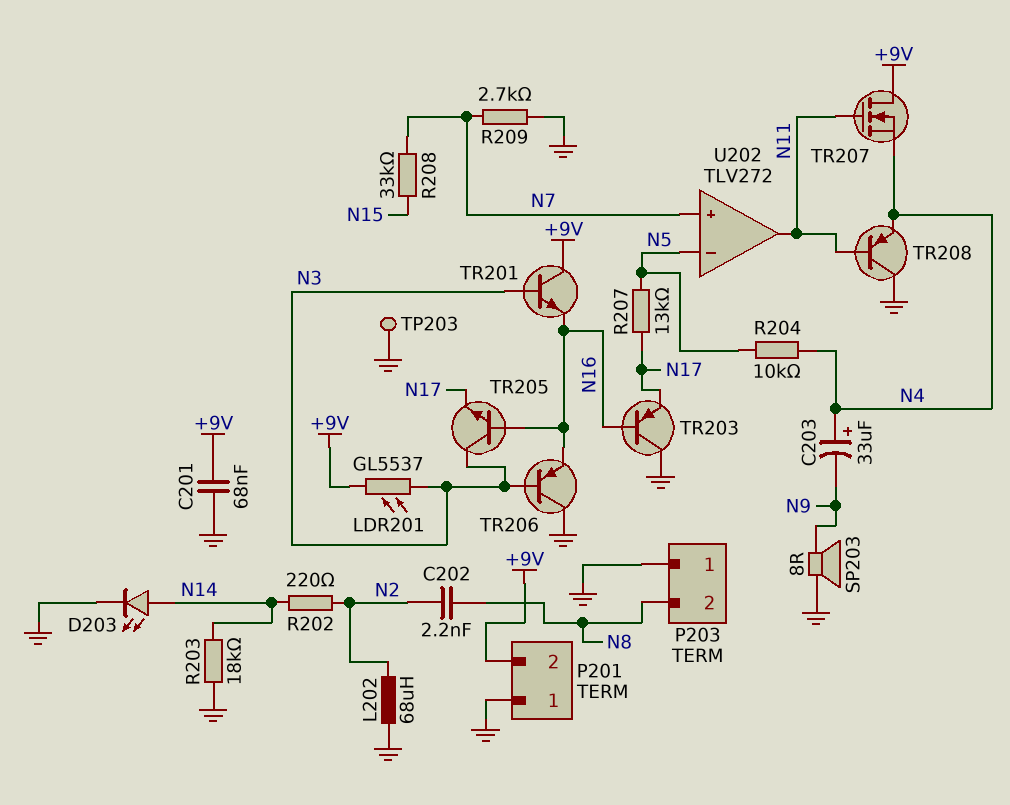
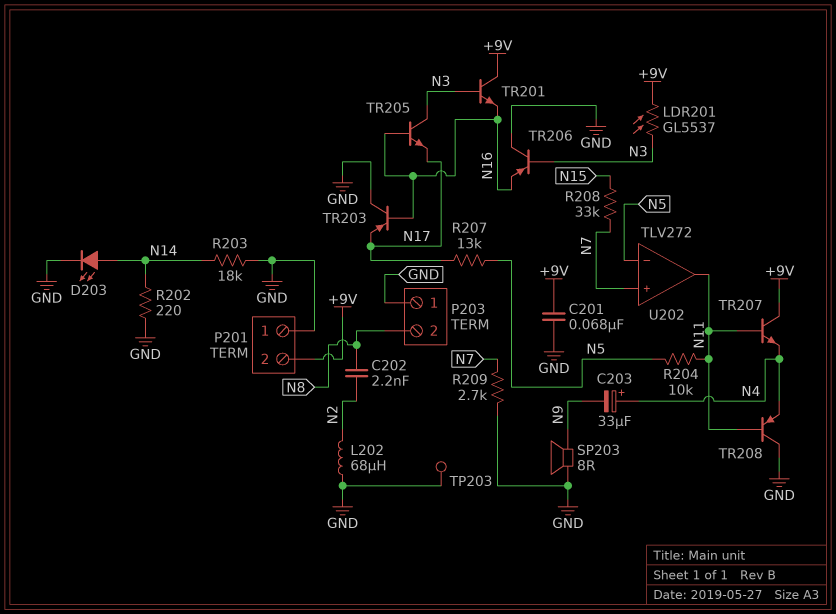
R202: 220 (N2, N14) -> 220 (GND, N14)
R204: 10k (N4, N5) -> 10k (N5, N11)
TR207: NMOS (G N11, D +9V, S N4) -> NPN (B N11, C +9V, E N4)

